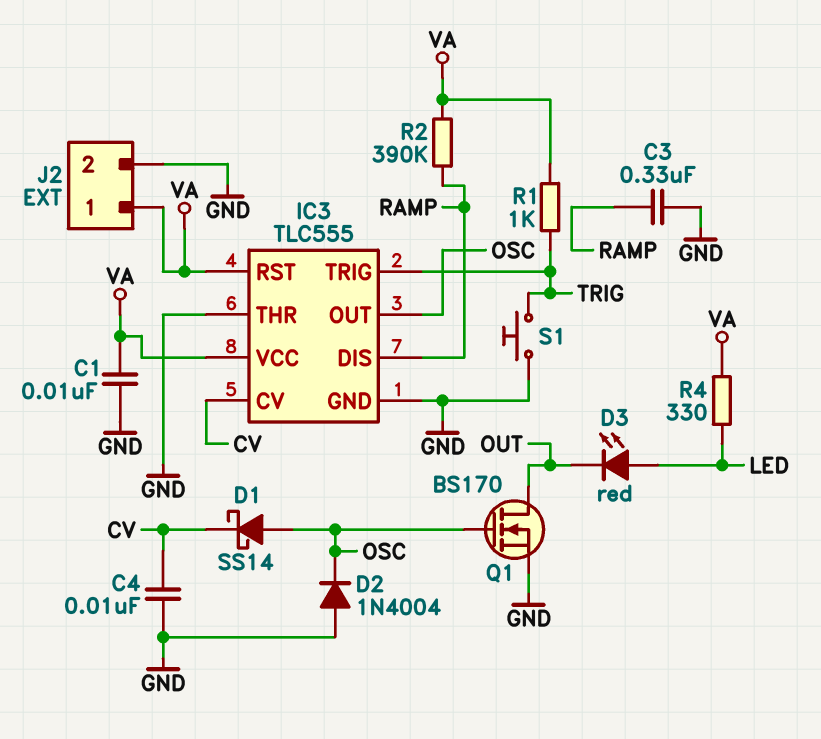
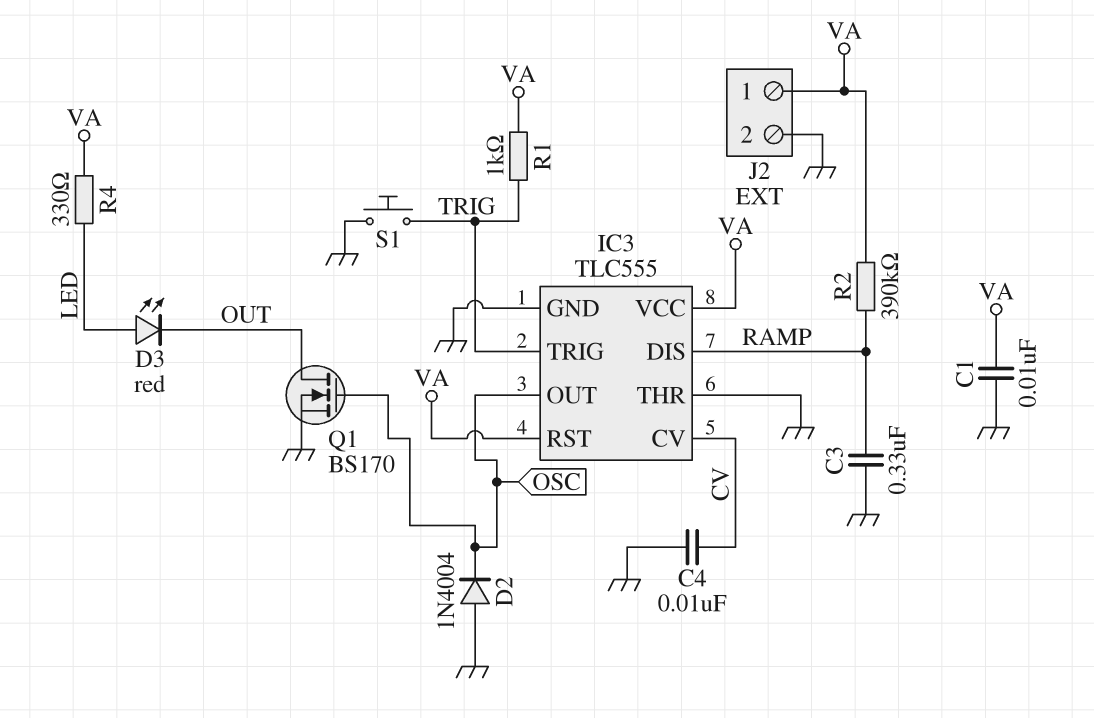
D1: schottky SS14 (A OSC, K CV) -> none

